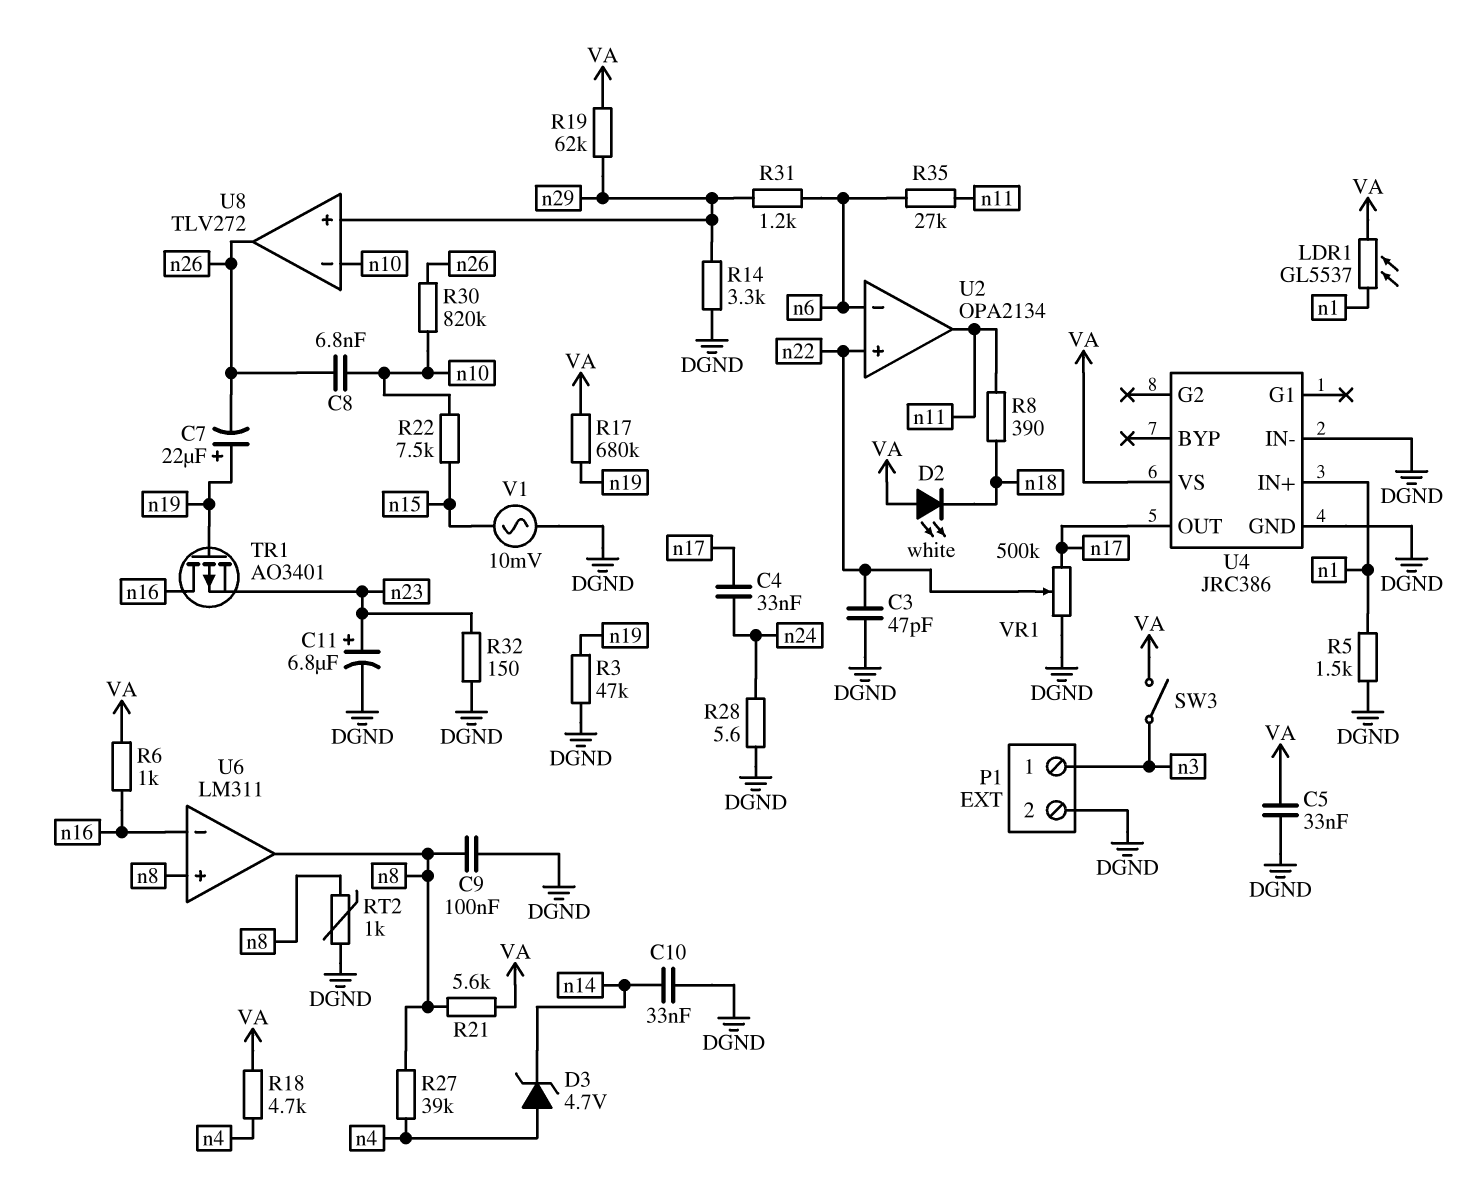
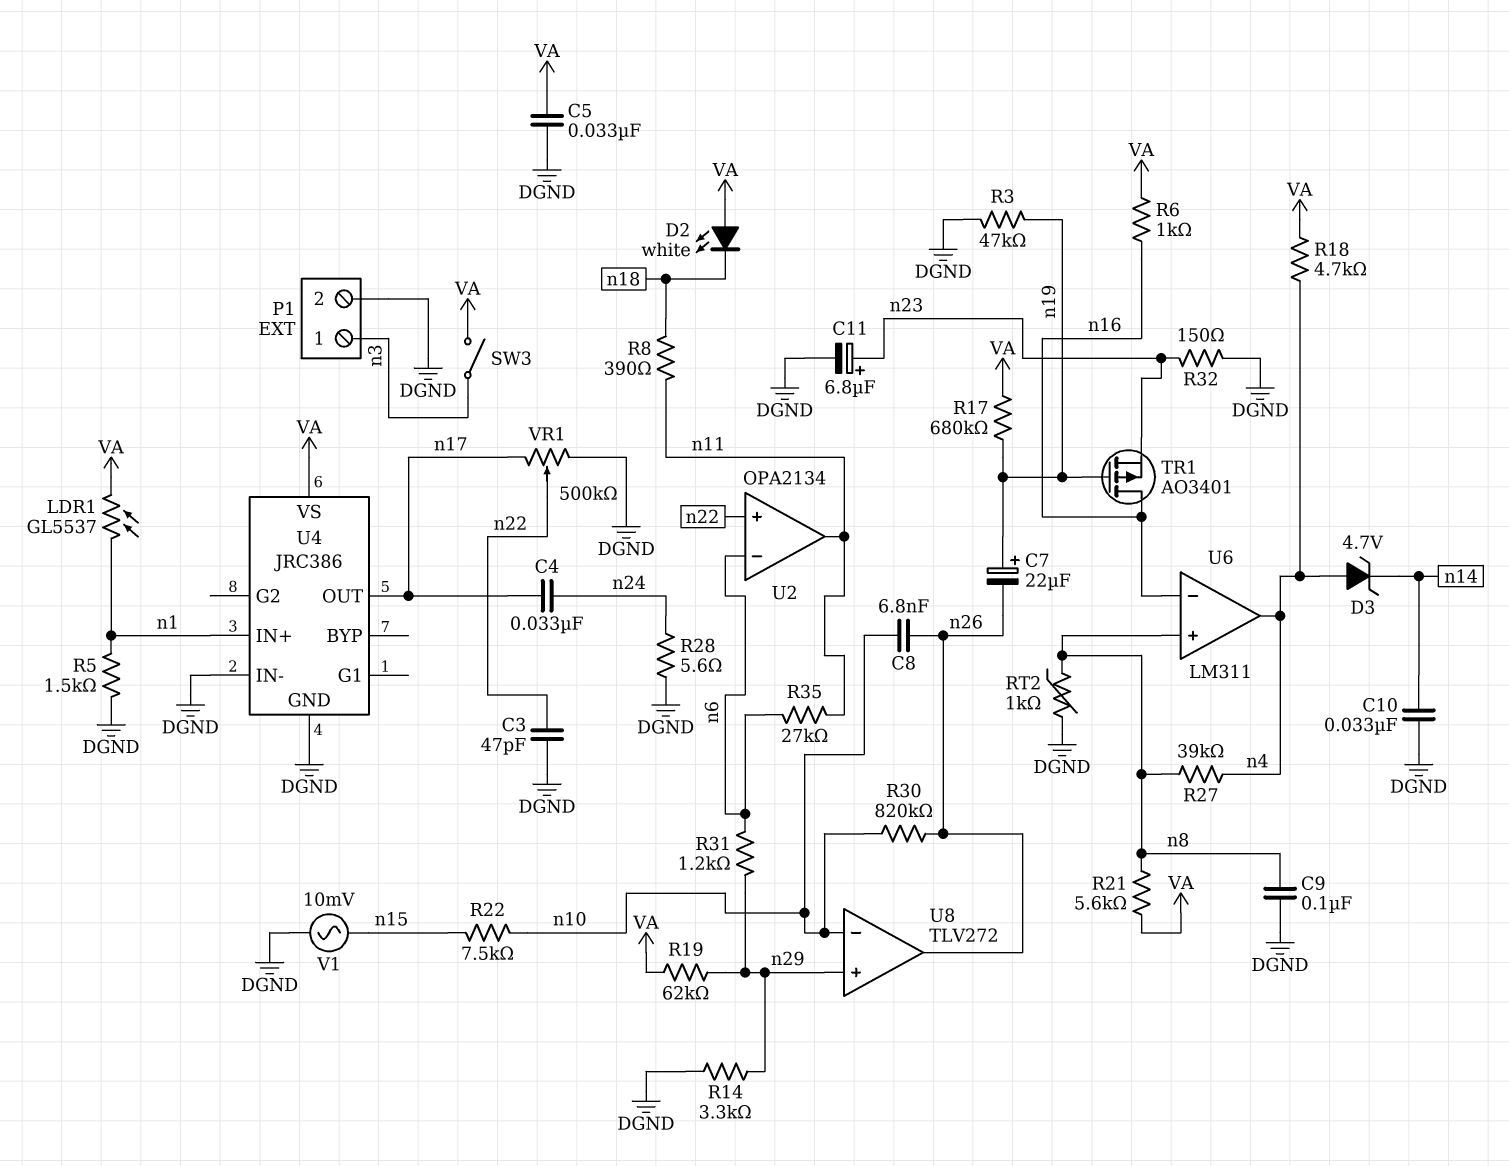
U6 pin out: n8 -> n4

